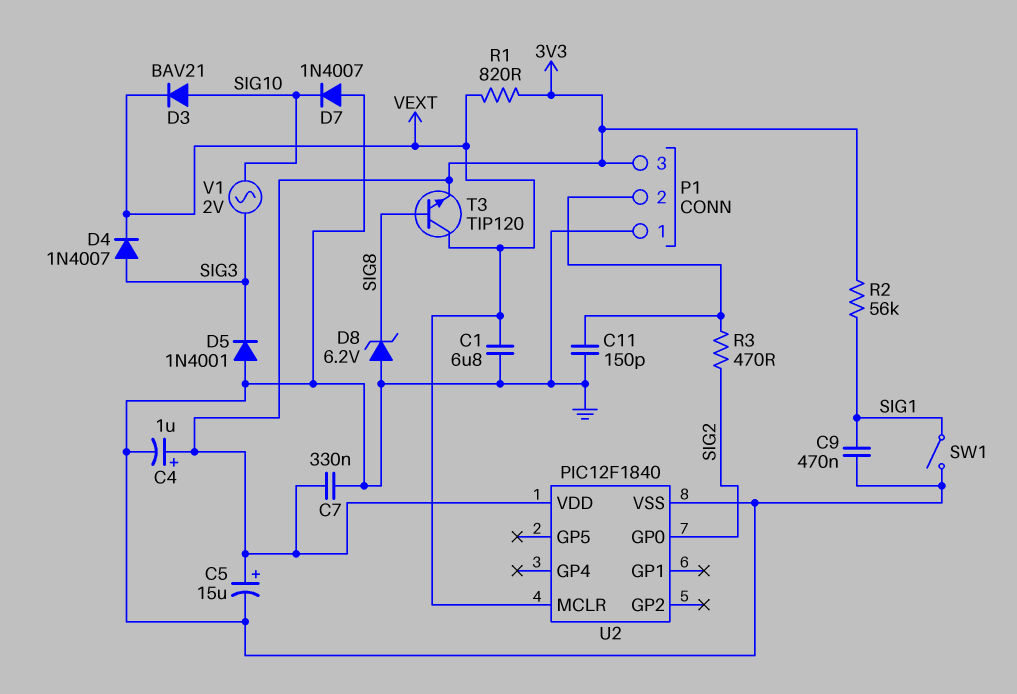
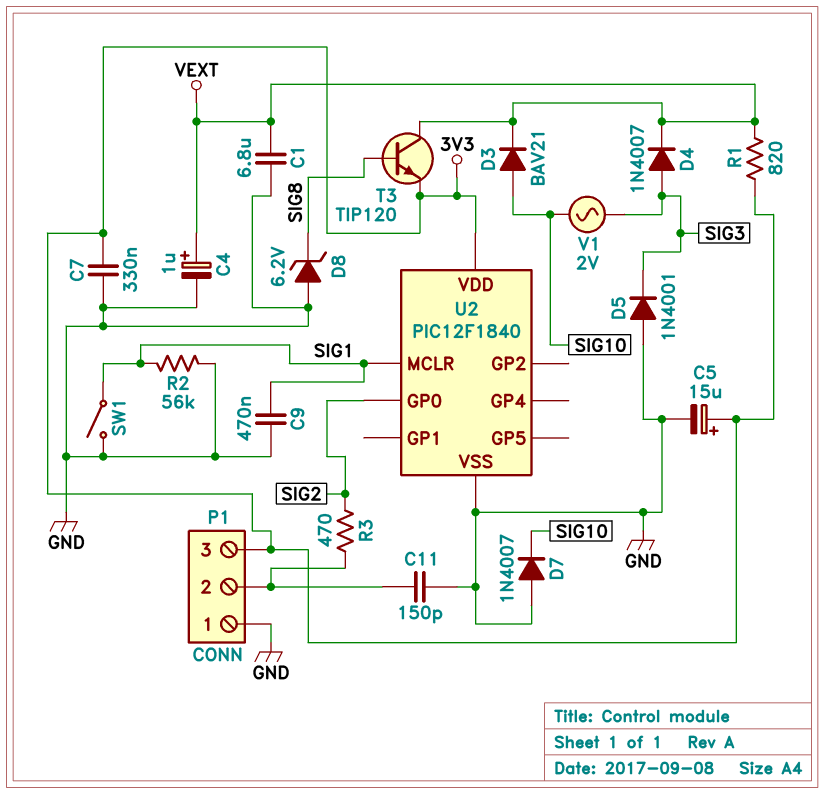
C4: 1uF (plus 3V3, minus GND) -> 1uF (plus VEXT, minus GND)
R2: 56k (3V3, SIG1) -> 56k (GND, SIG1)
U2 pin MCLR: VEXT -> SIG1

